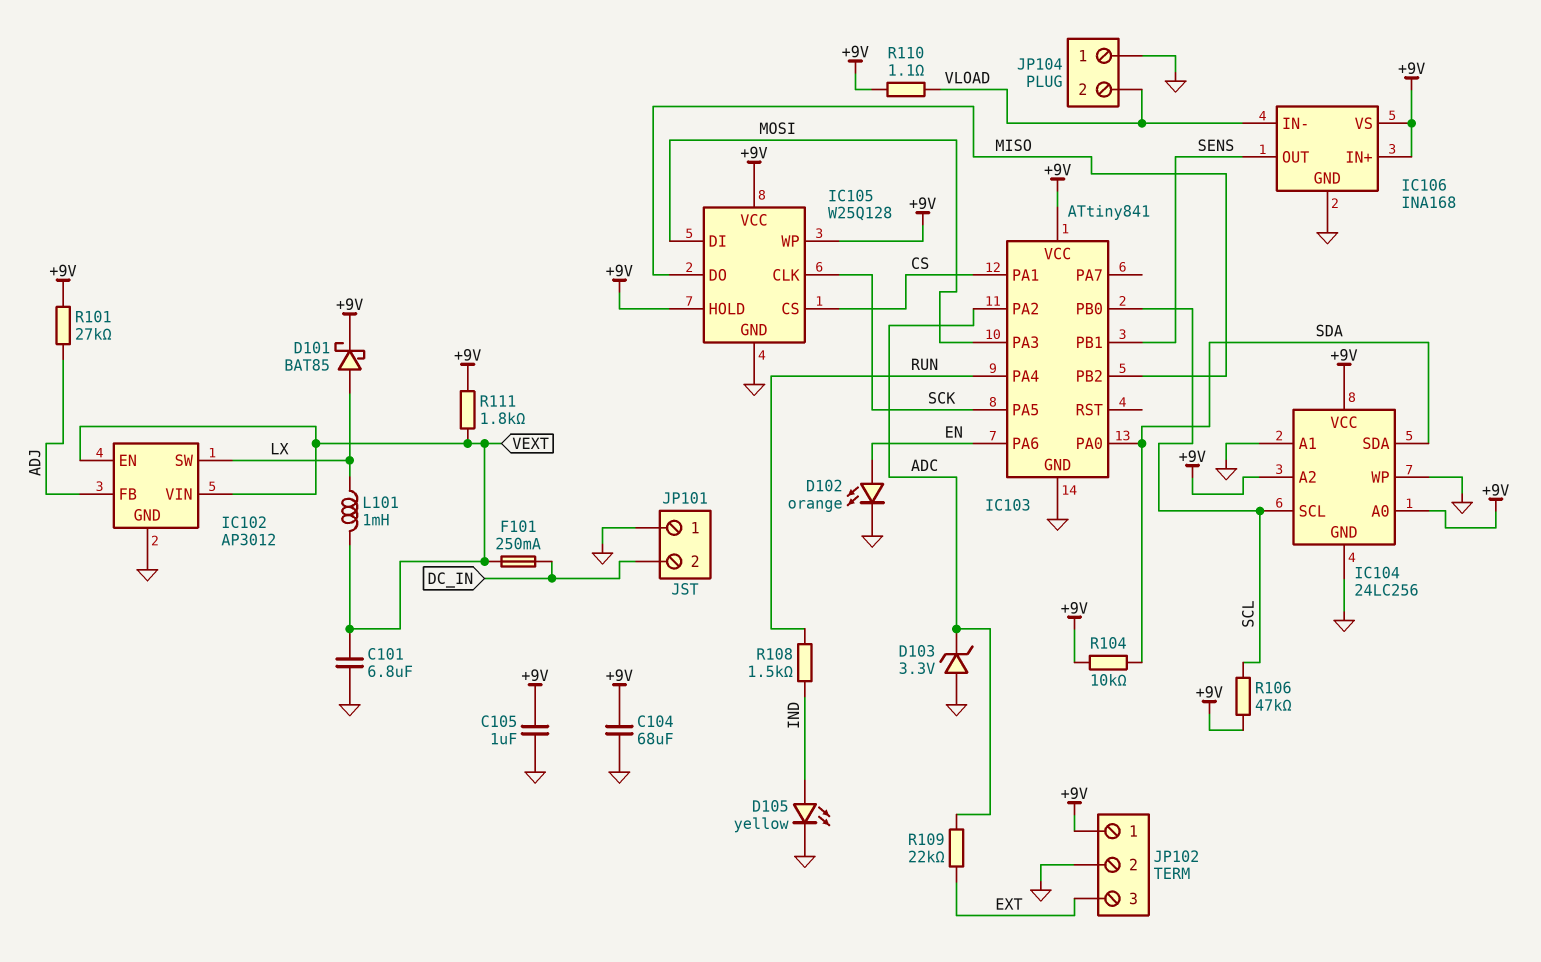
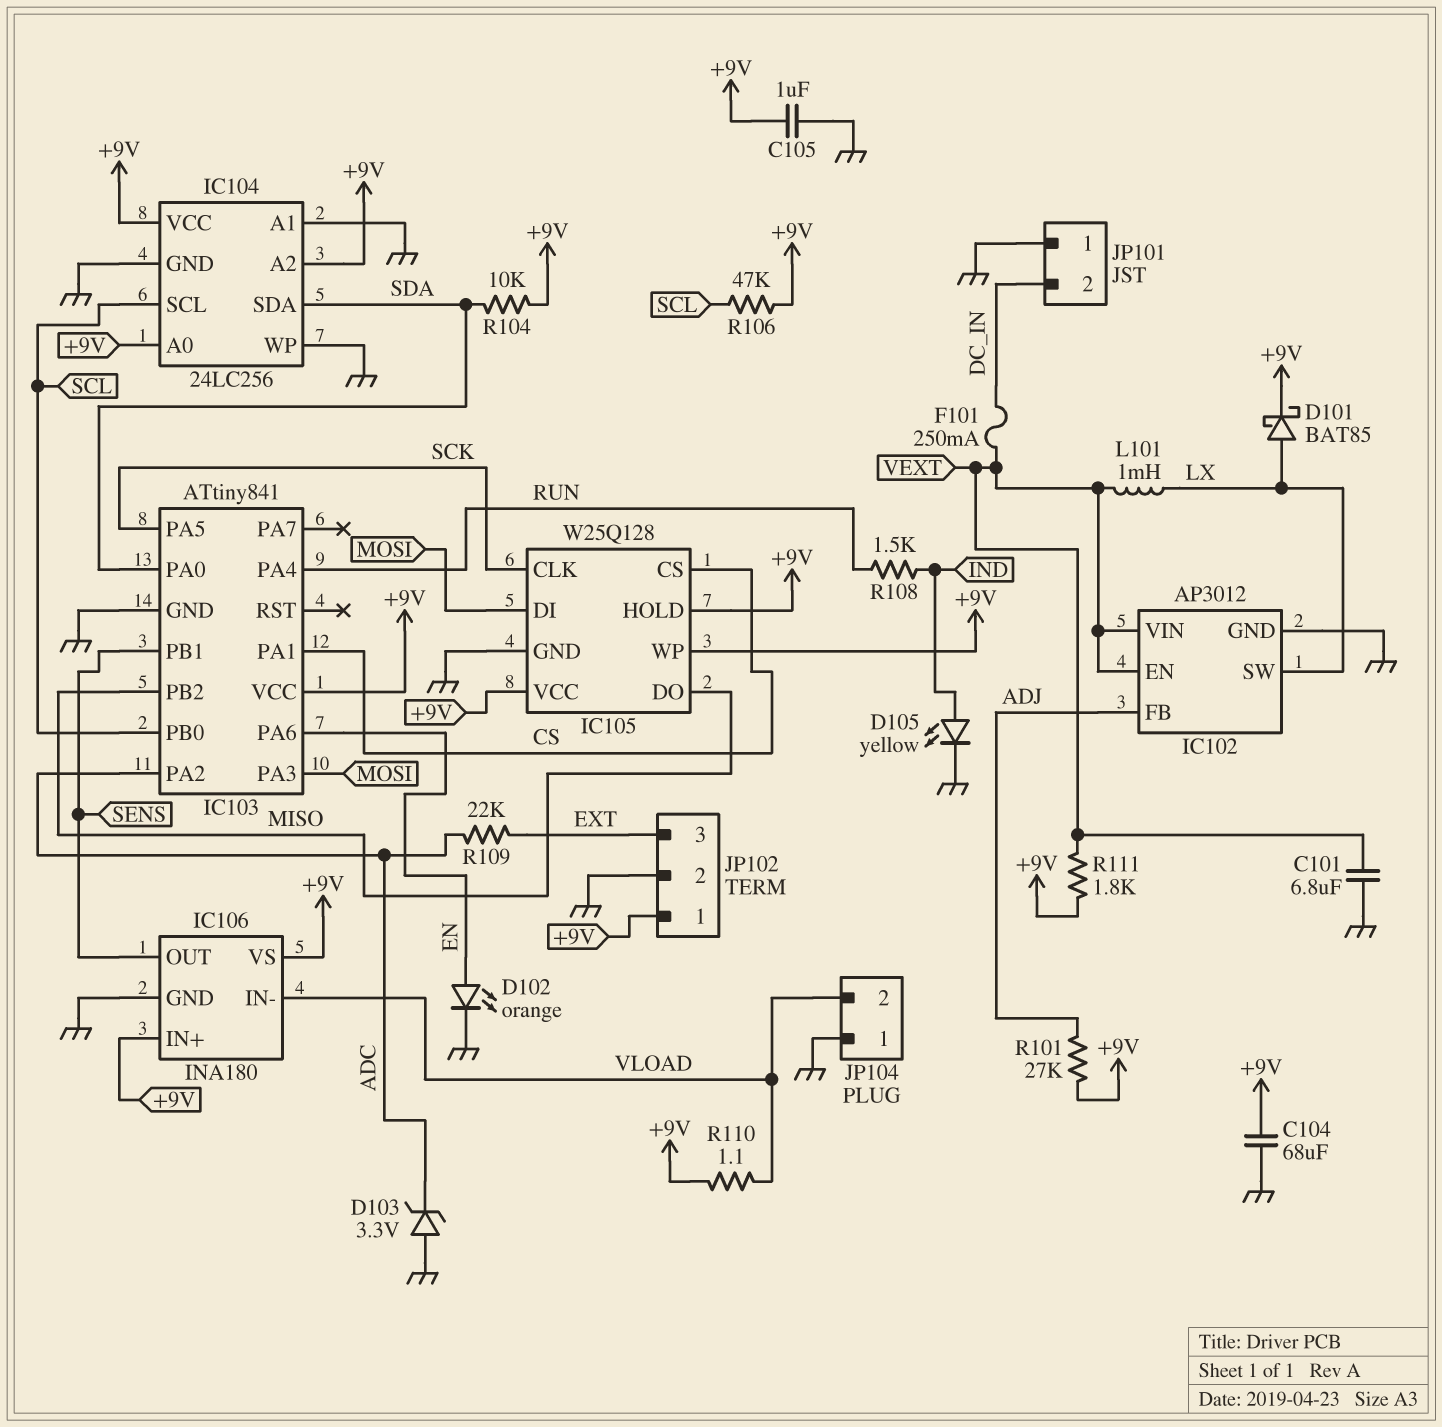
IC106: INA168 -> INA180

